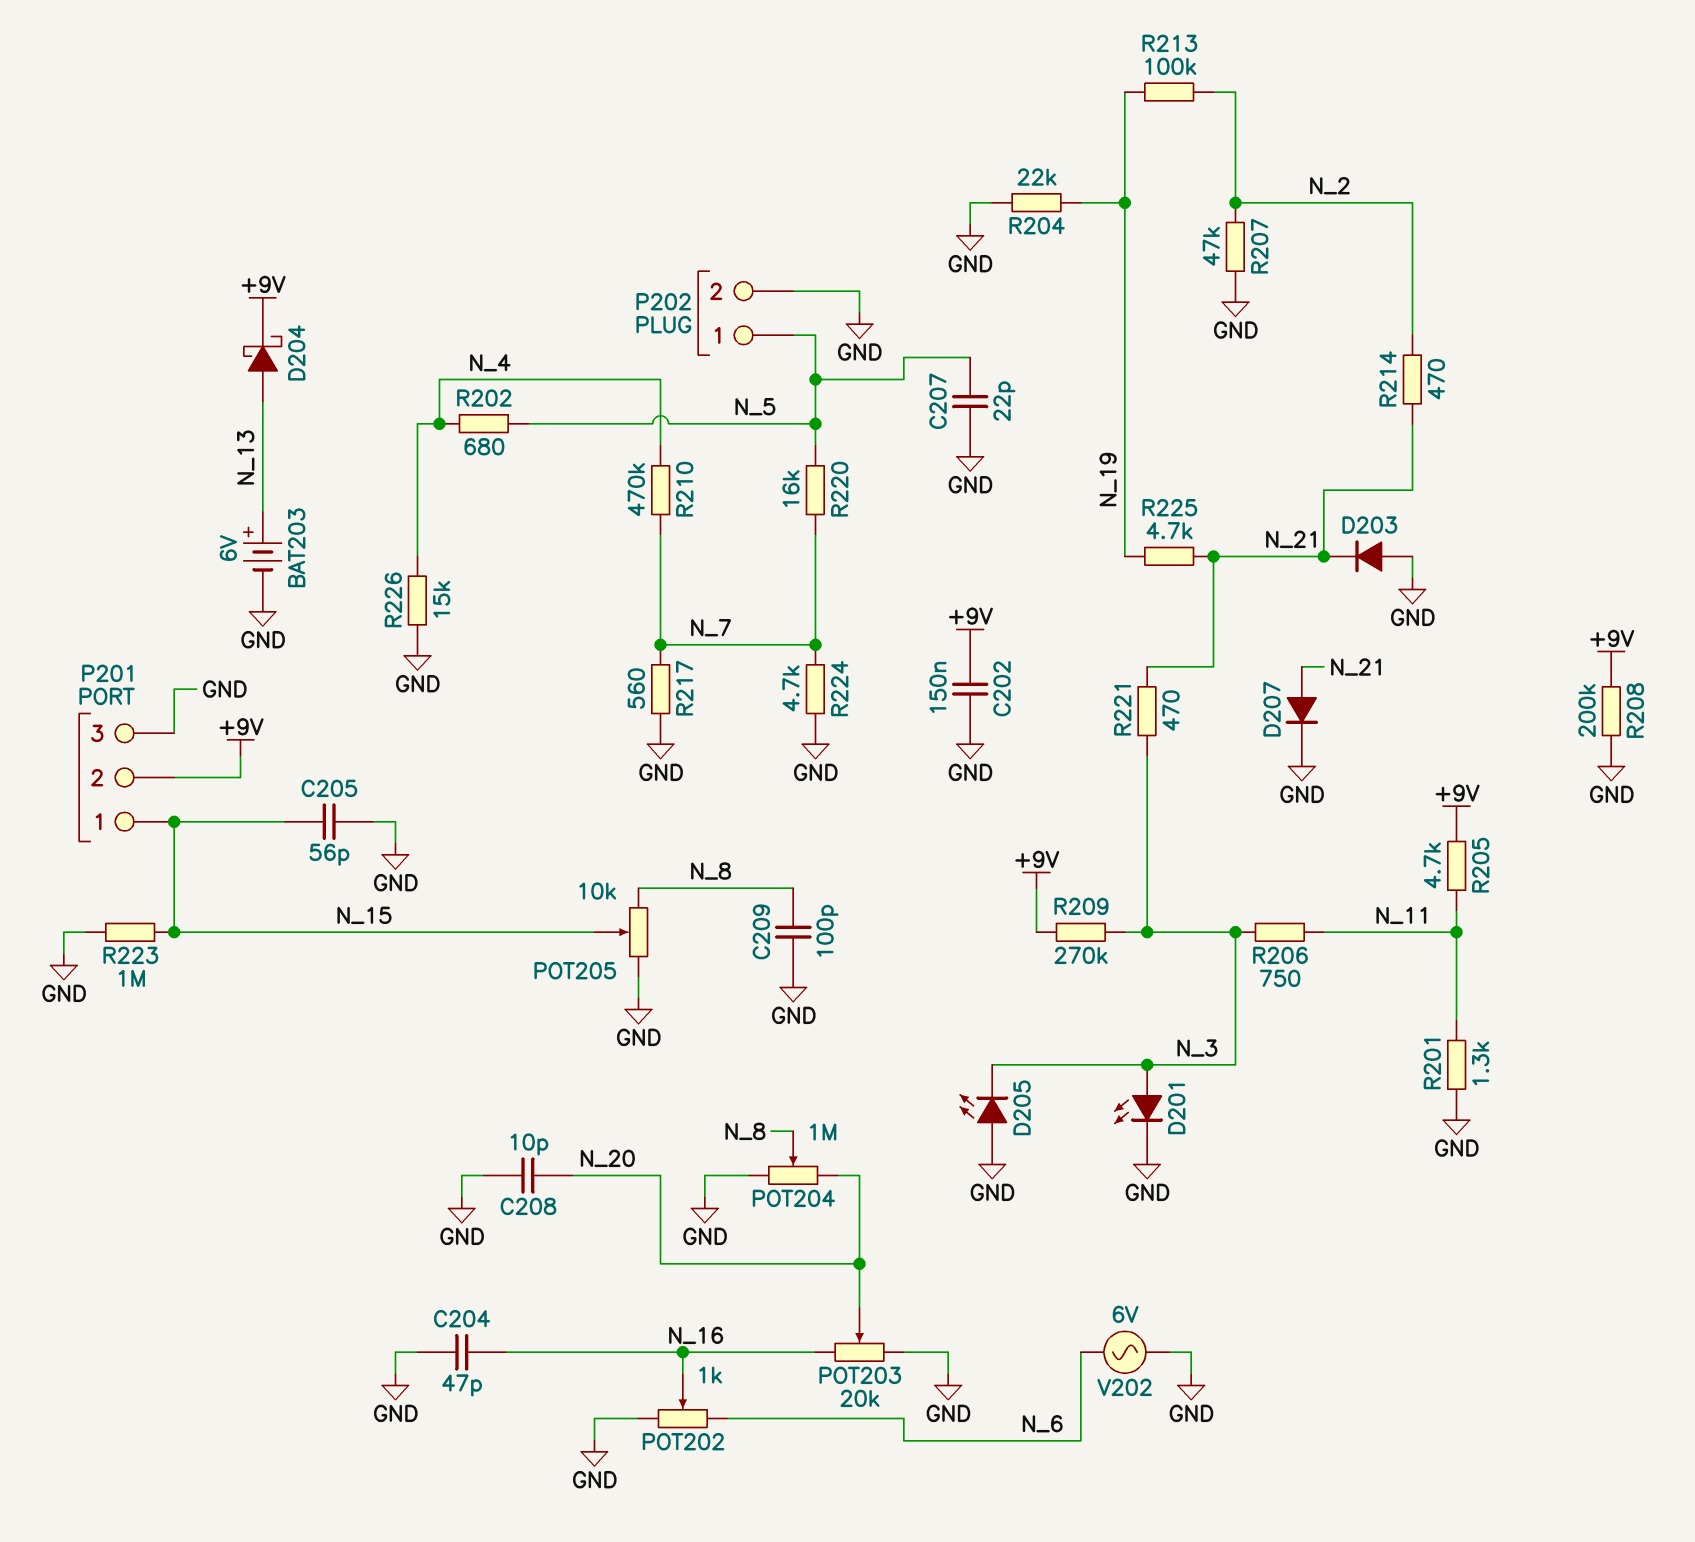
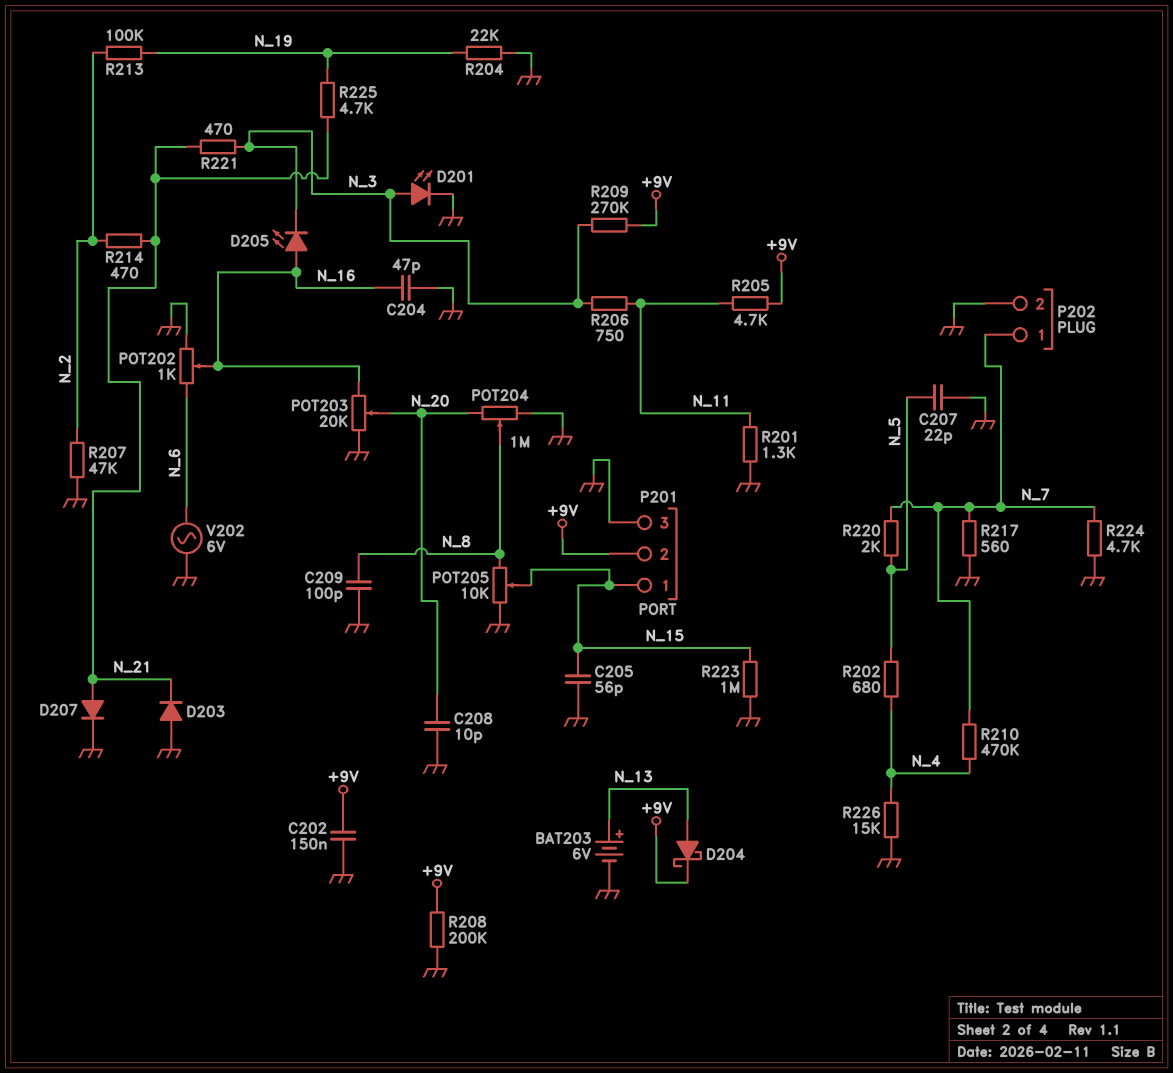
D205: LED (A GND, K N_3) -> LED (A N_16, K N_3)
P202 pin 1: N_5 -> N_7
R220: 16k (N_5, N_7) -> 2k (N_5, N_7)

